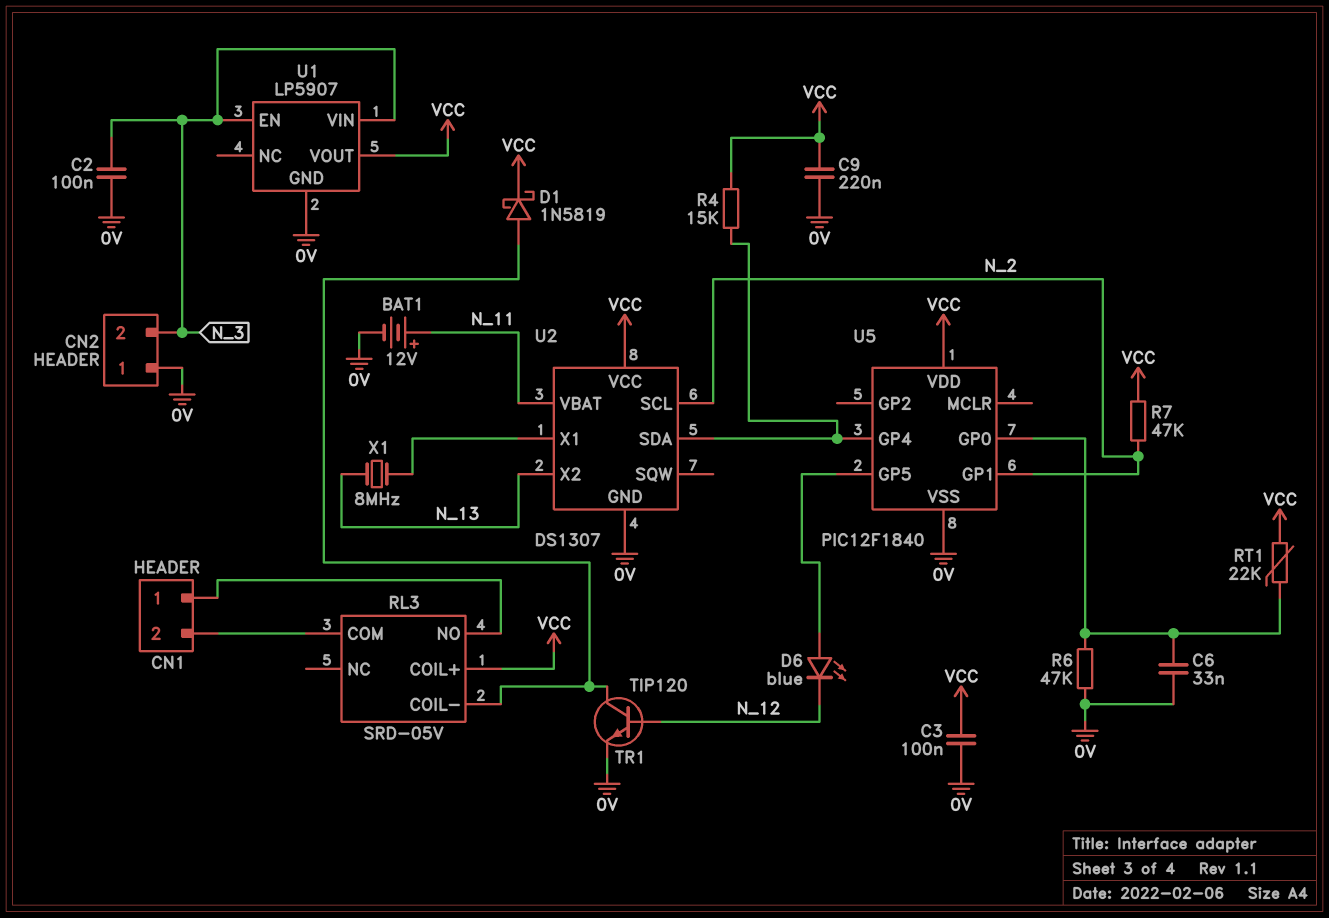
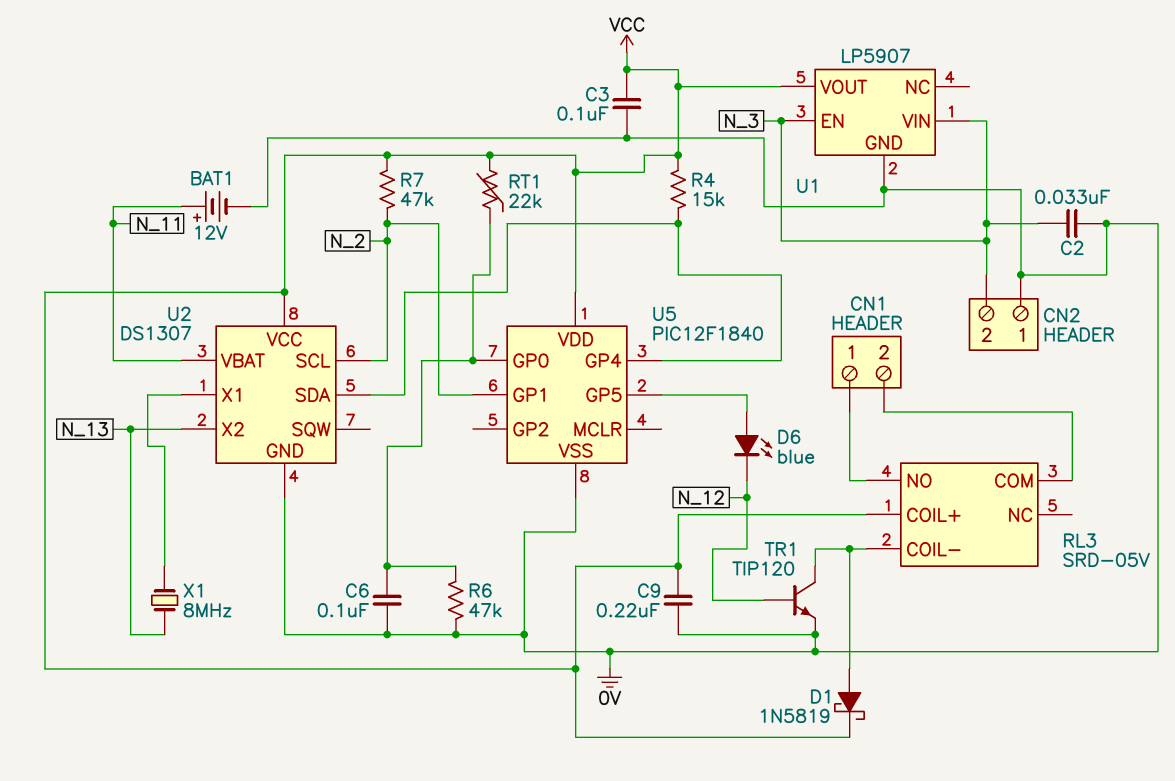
C2: 100nF (0V, N_3) -> 33nF (0V, N_3)
C6: 33nF (0V, U5/GP0) -> 100nF (0V, U5/GP0)

